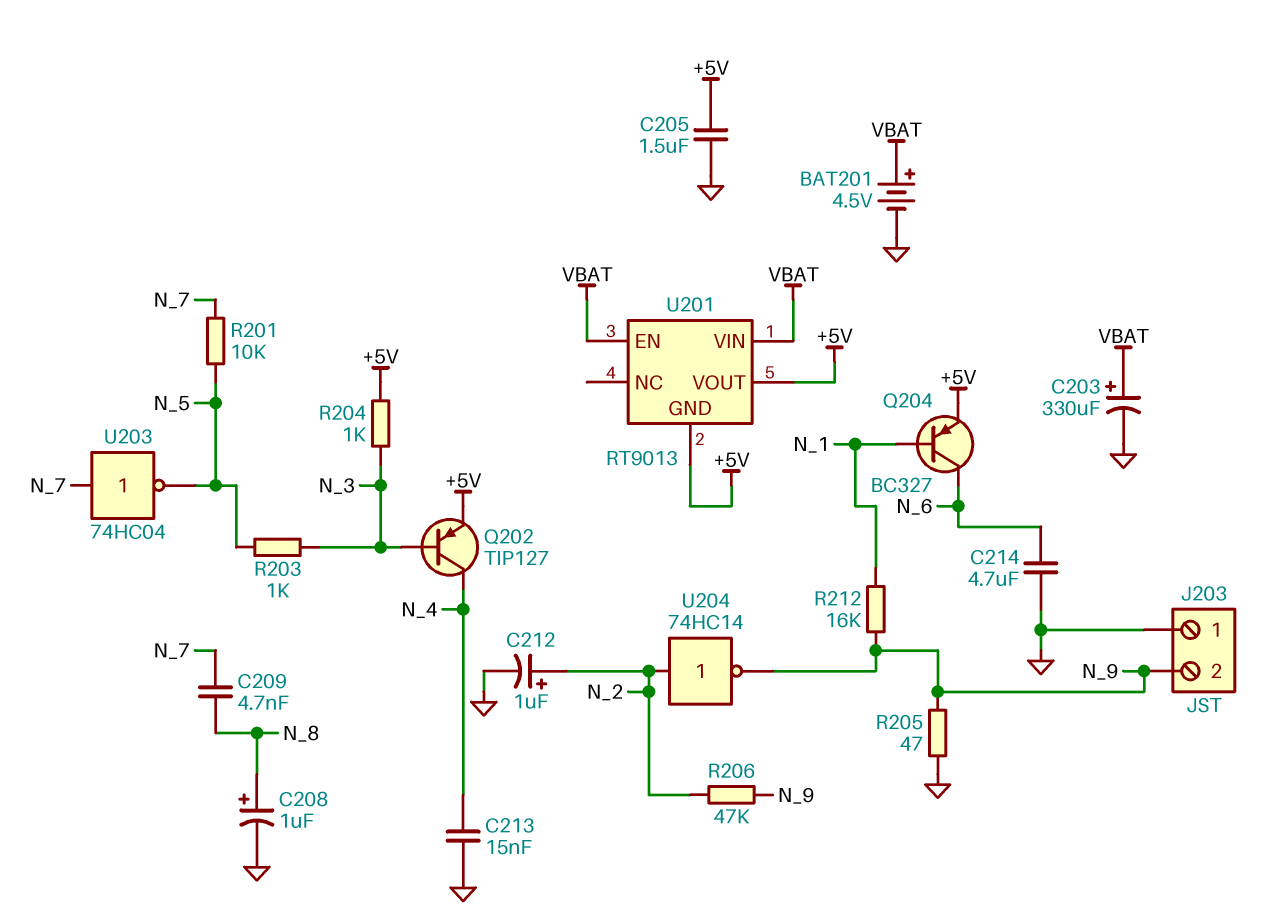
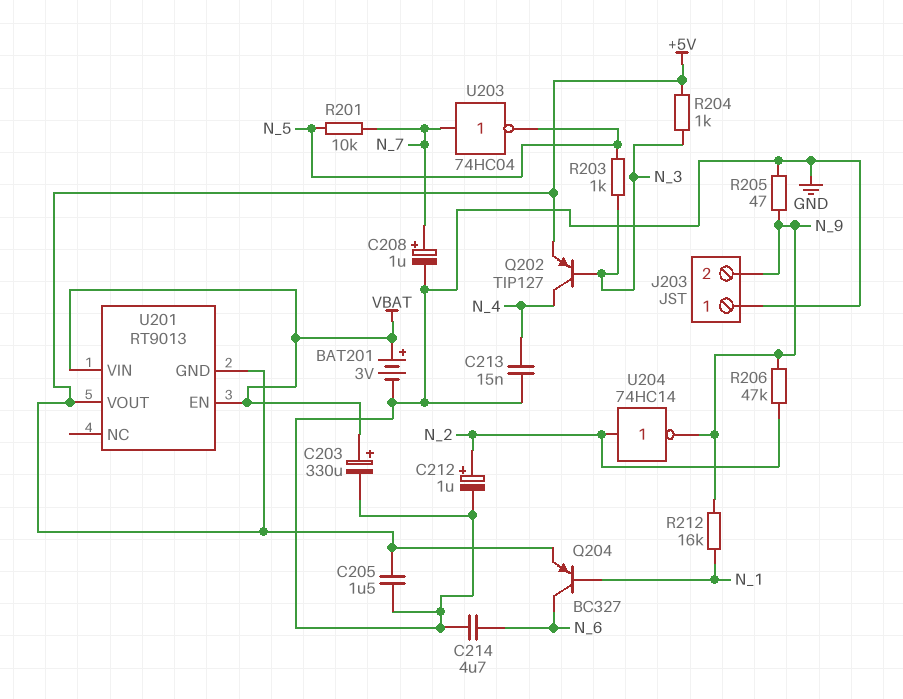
BAT201: 4.5V (plus VBAT, minus GND) -> 3V (plus VBAT, minus GND)
C208: 1uF (plus N_8, minus GND) -> 1uF (plus N_7, minus GND)
C209: 4.7nF (N_7, N_8) -> none

